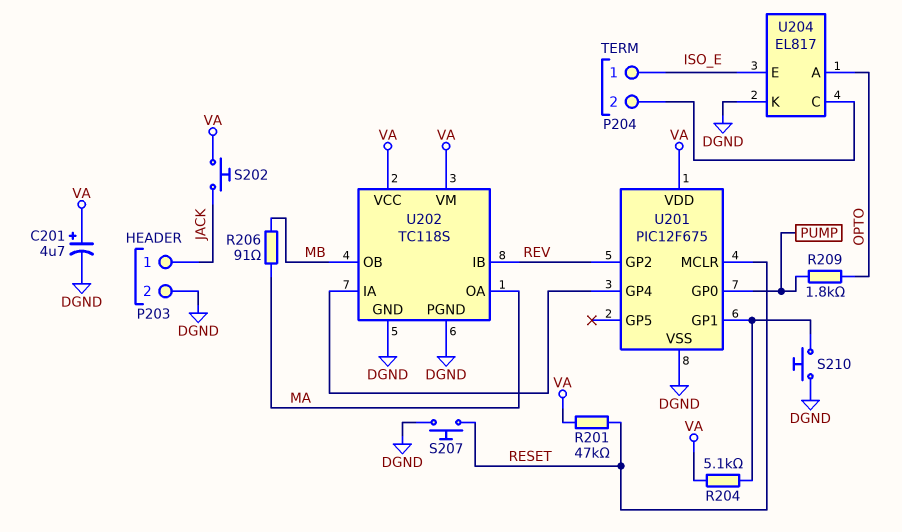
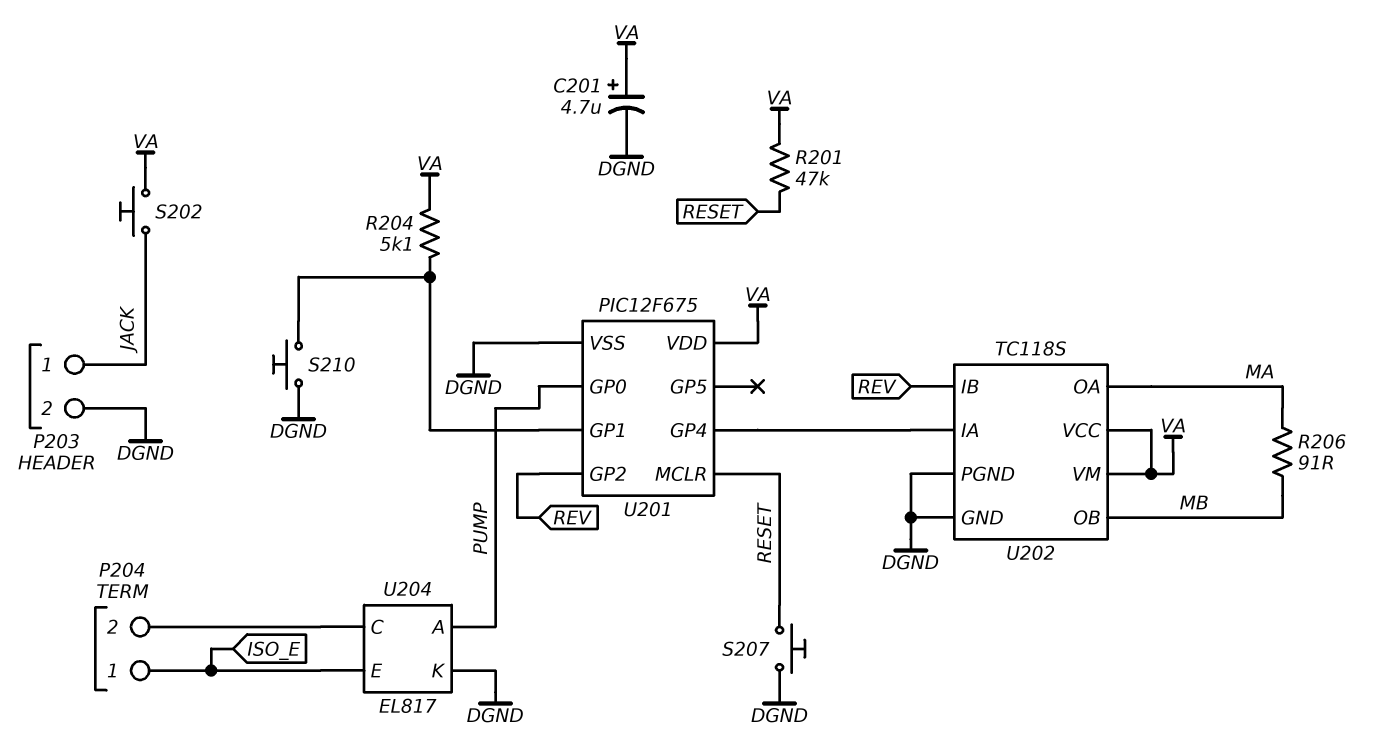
R209: 1.8k (OPTO, PUMP) -> none
U204 pin A: OPTO -> PUMP

